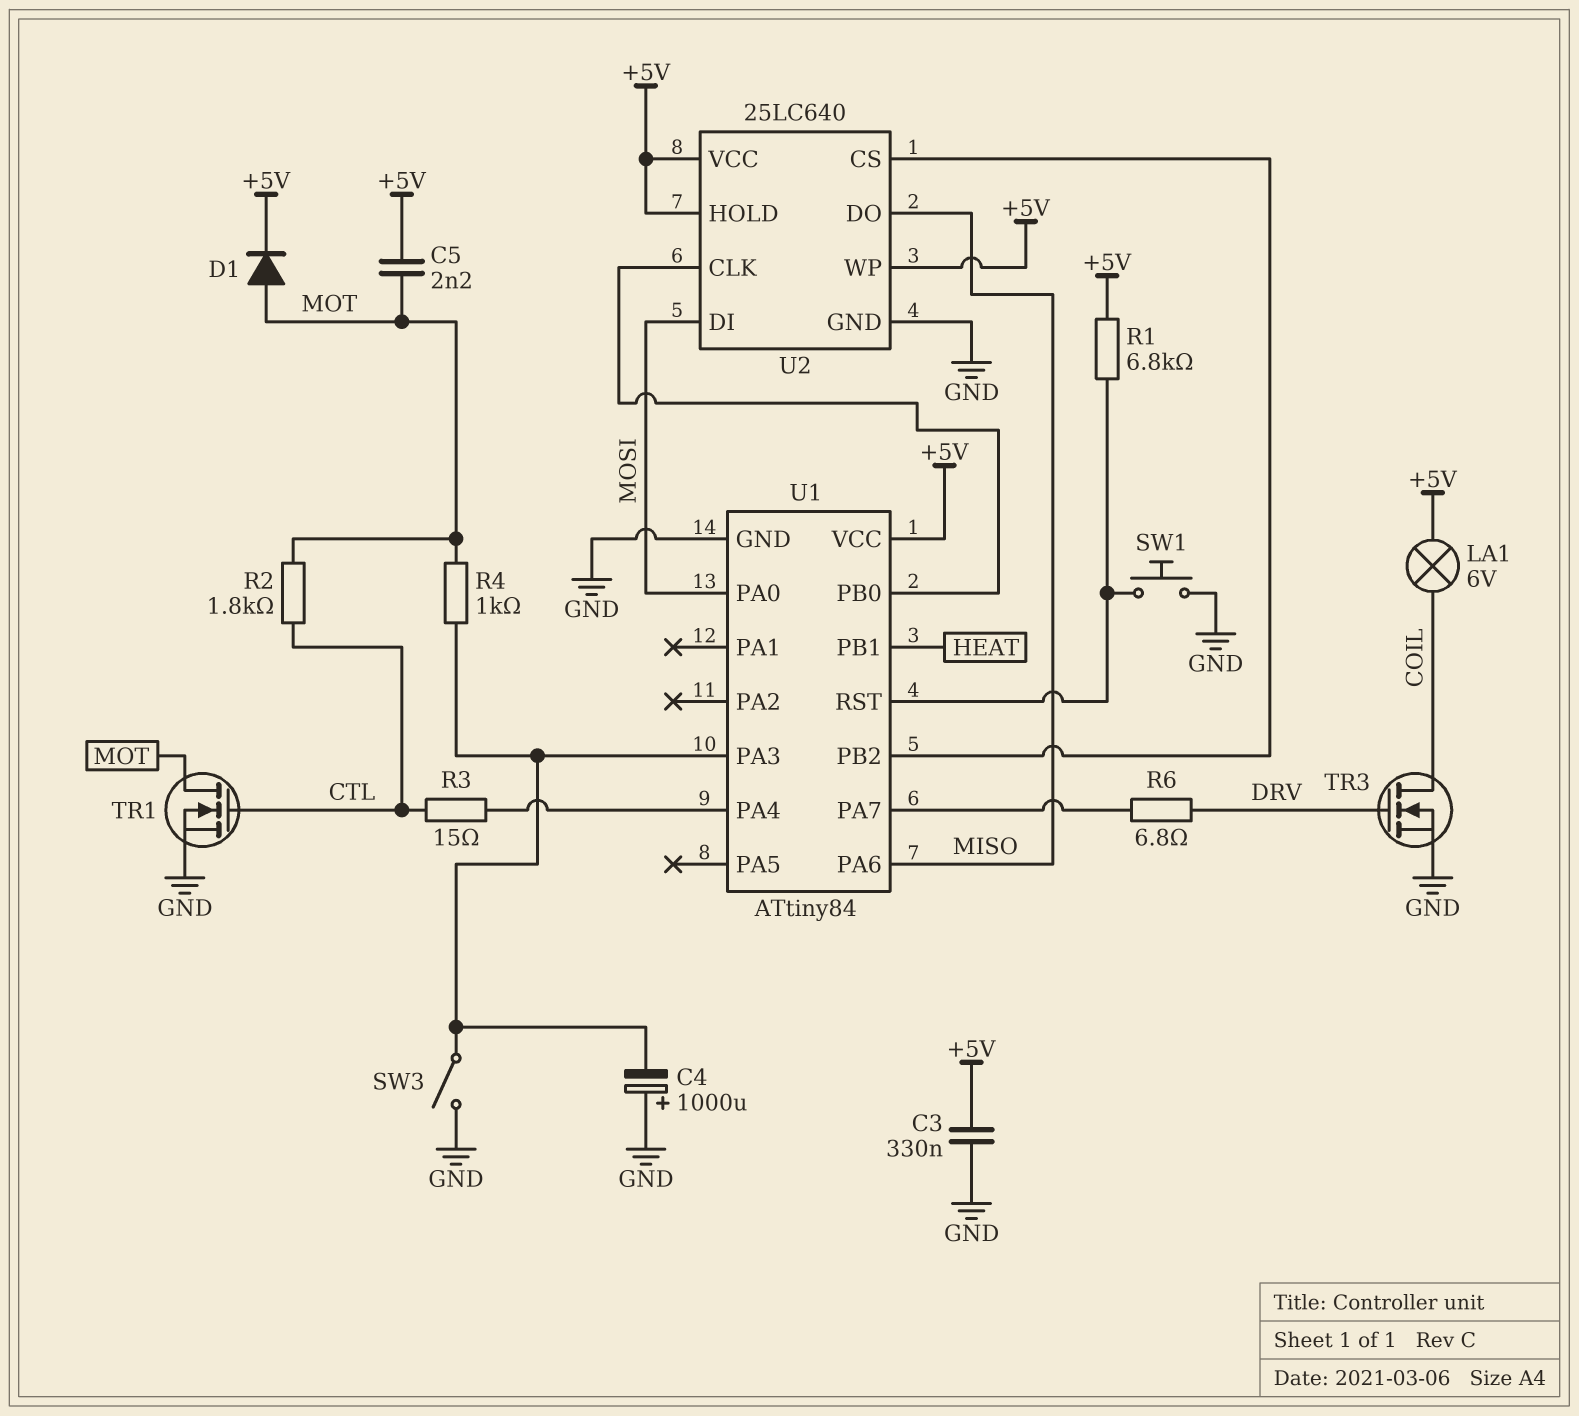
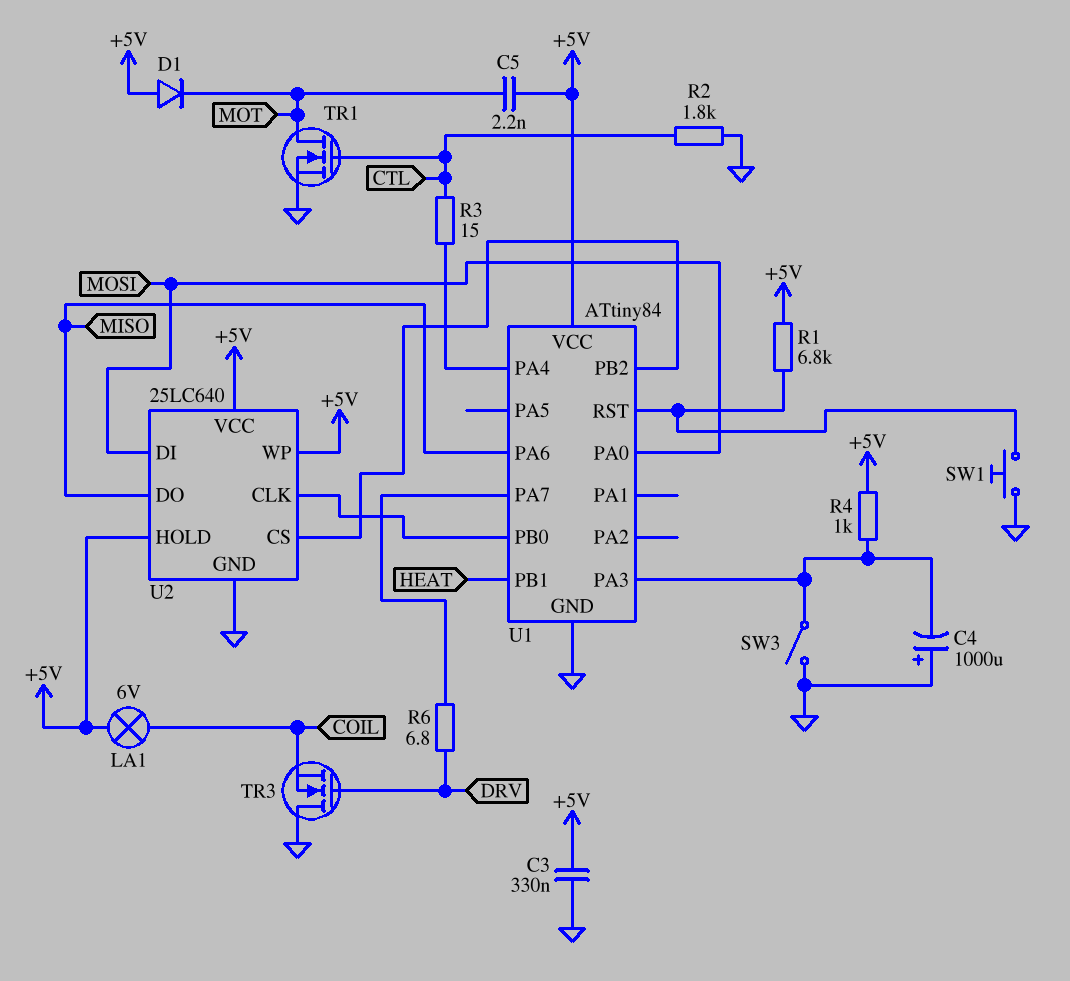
D1: diode (A MOT, K +5V) -> diode (A +5V, K MOT)
R2: 1.8k (CTL, MOT) -> 1.8k (CTL, GND)
R4: 1k (MOT, U1/PA3) -> 1k (+5V, U1/PA3)
TR3: NMOS (G DRV, D COIL, S GND) -> NMOS (G DRV, D GND, S COIL)

